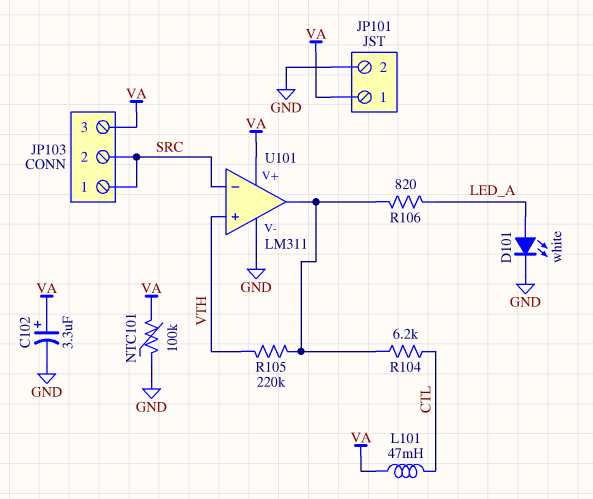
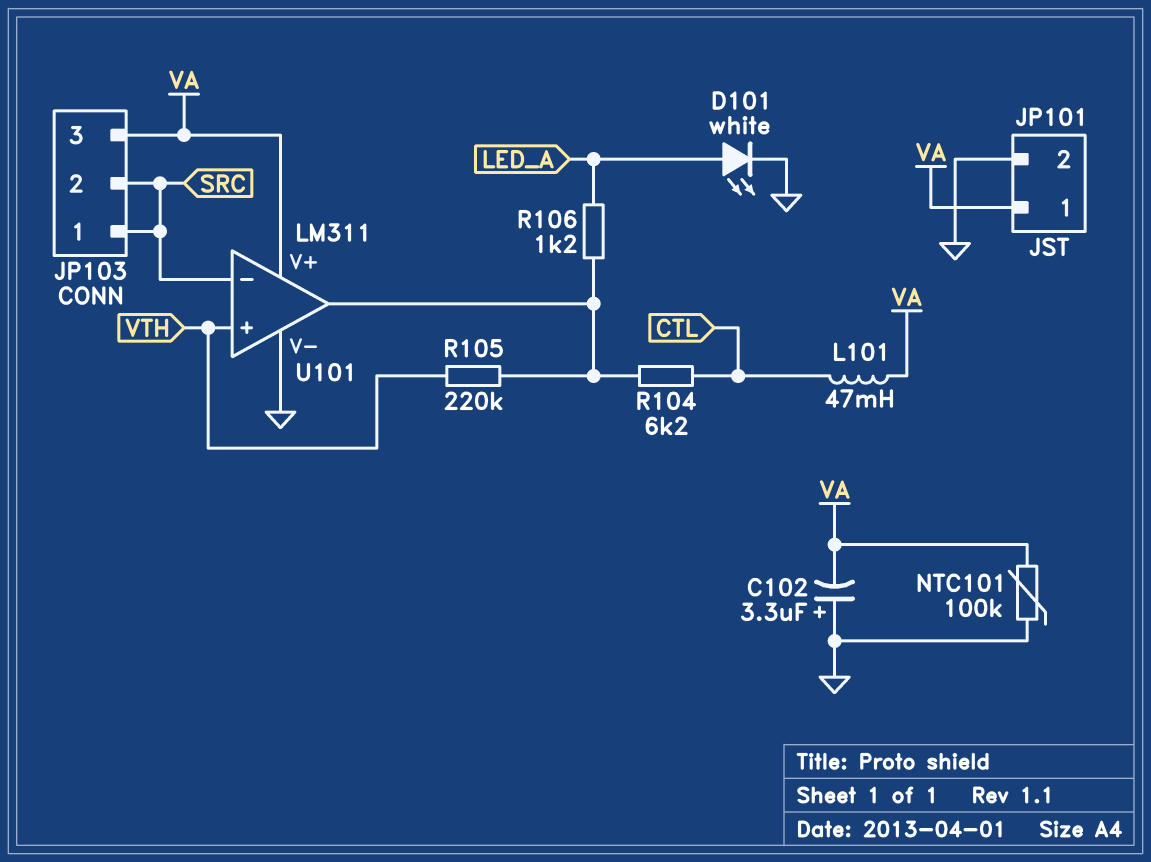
C102: 3.3uF (plus VA, minus GND) -> 3.3uF (plus GND, minus VA)
R106: 820 (LED_A, U101/out) -> 1.2k (LED_A, U101/out)

